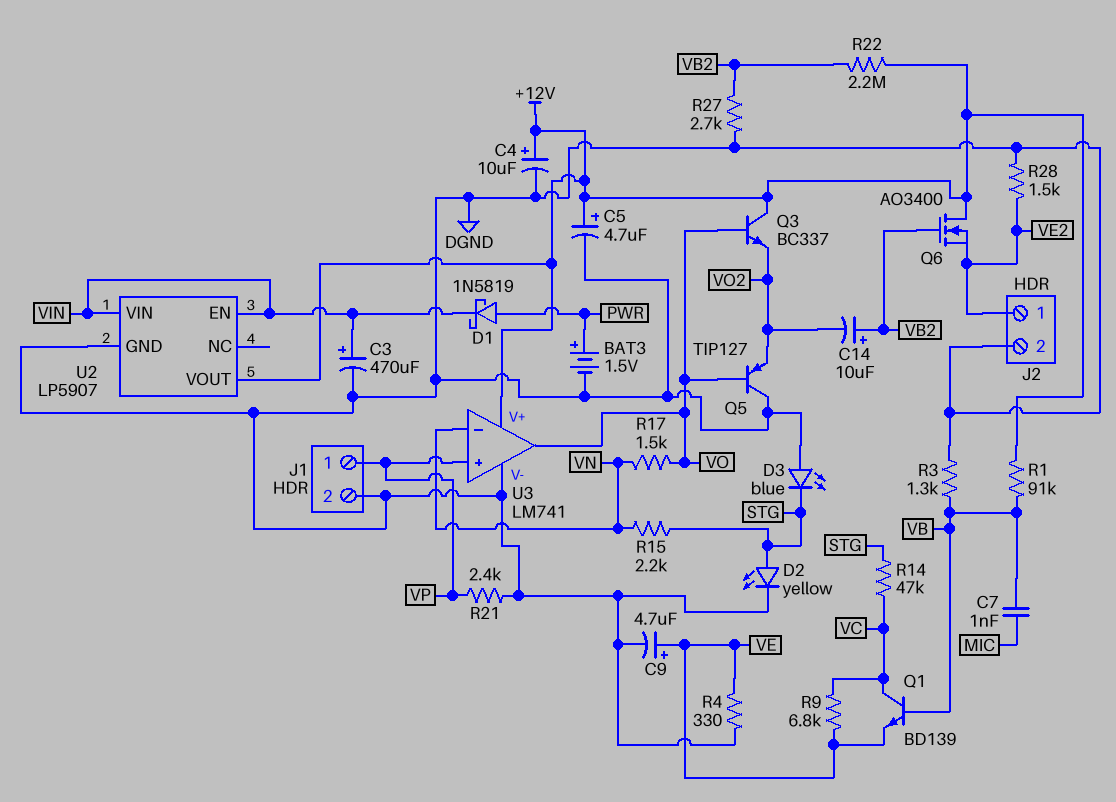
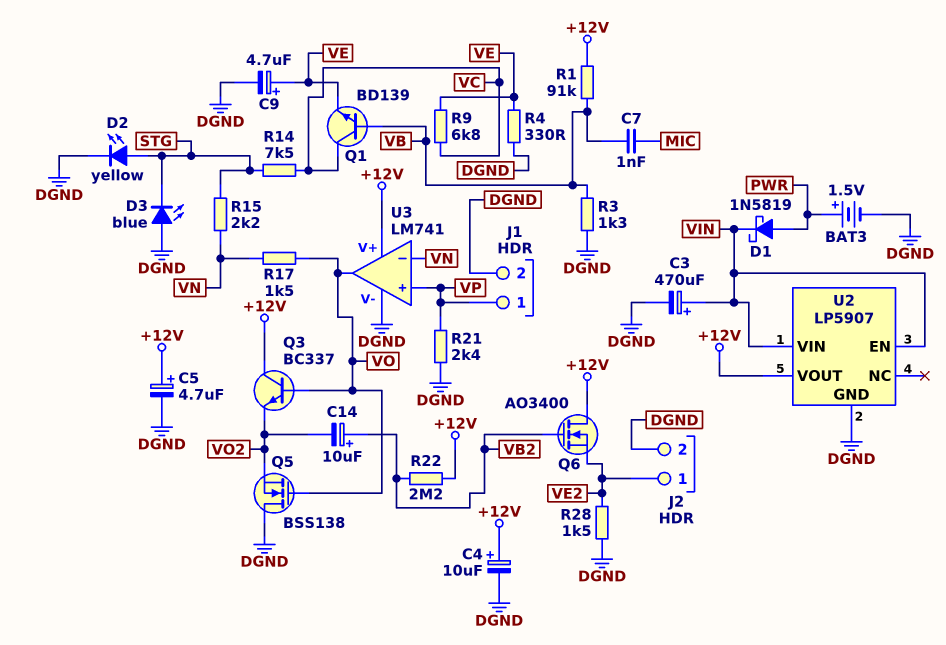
Q5: PNP TIP127 (B VO, C DGND, E VO2) -> NMOS BSS138 (G VO, D DGND, S VO2)
R14: 47k (STG, VC) -> 7.5k (STG, VC)
R27: 2.7k (DGND, VB2) -> none

